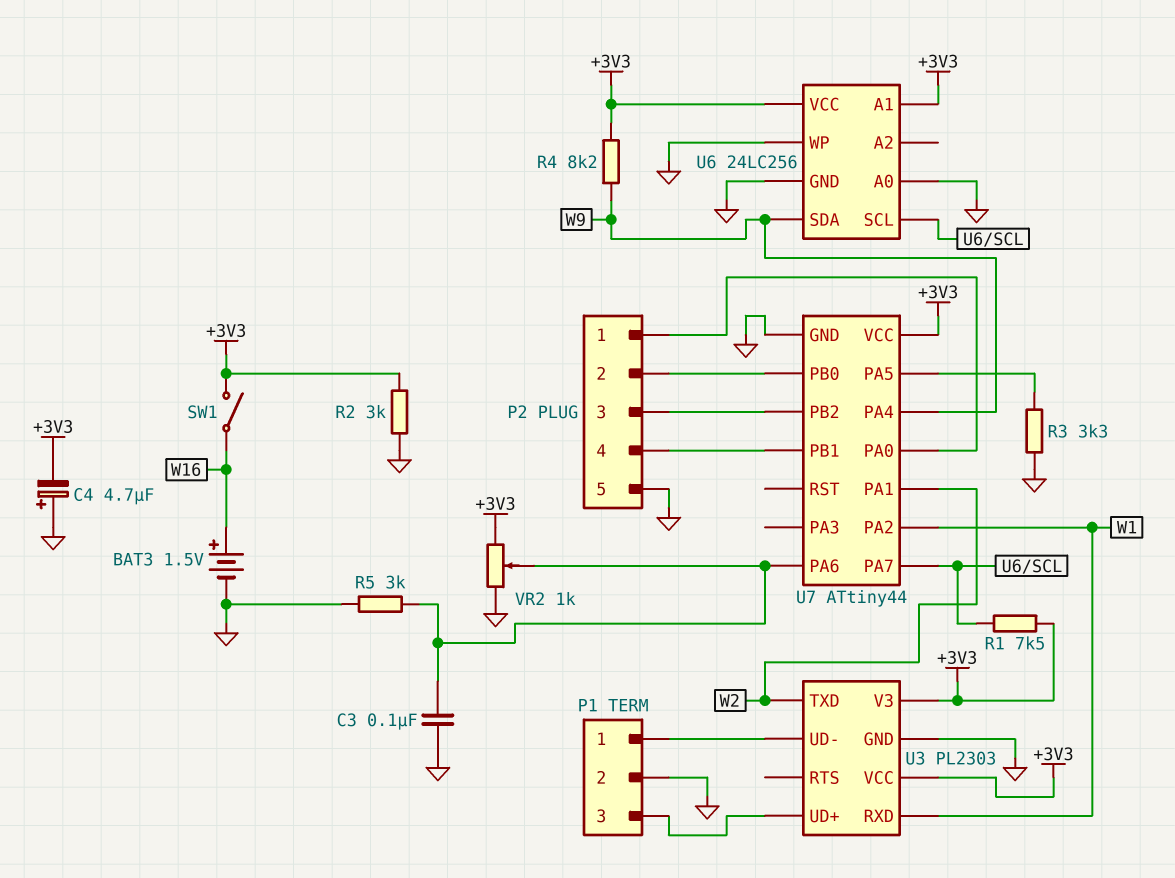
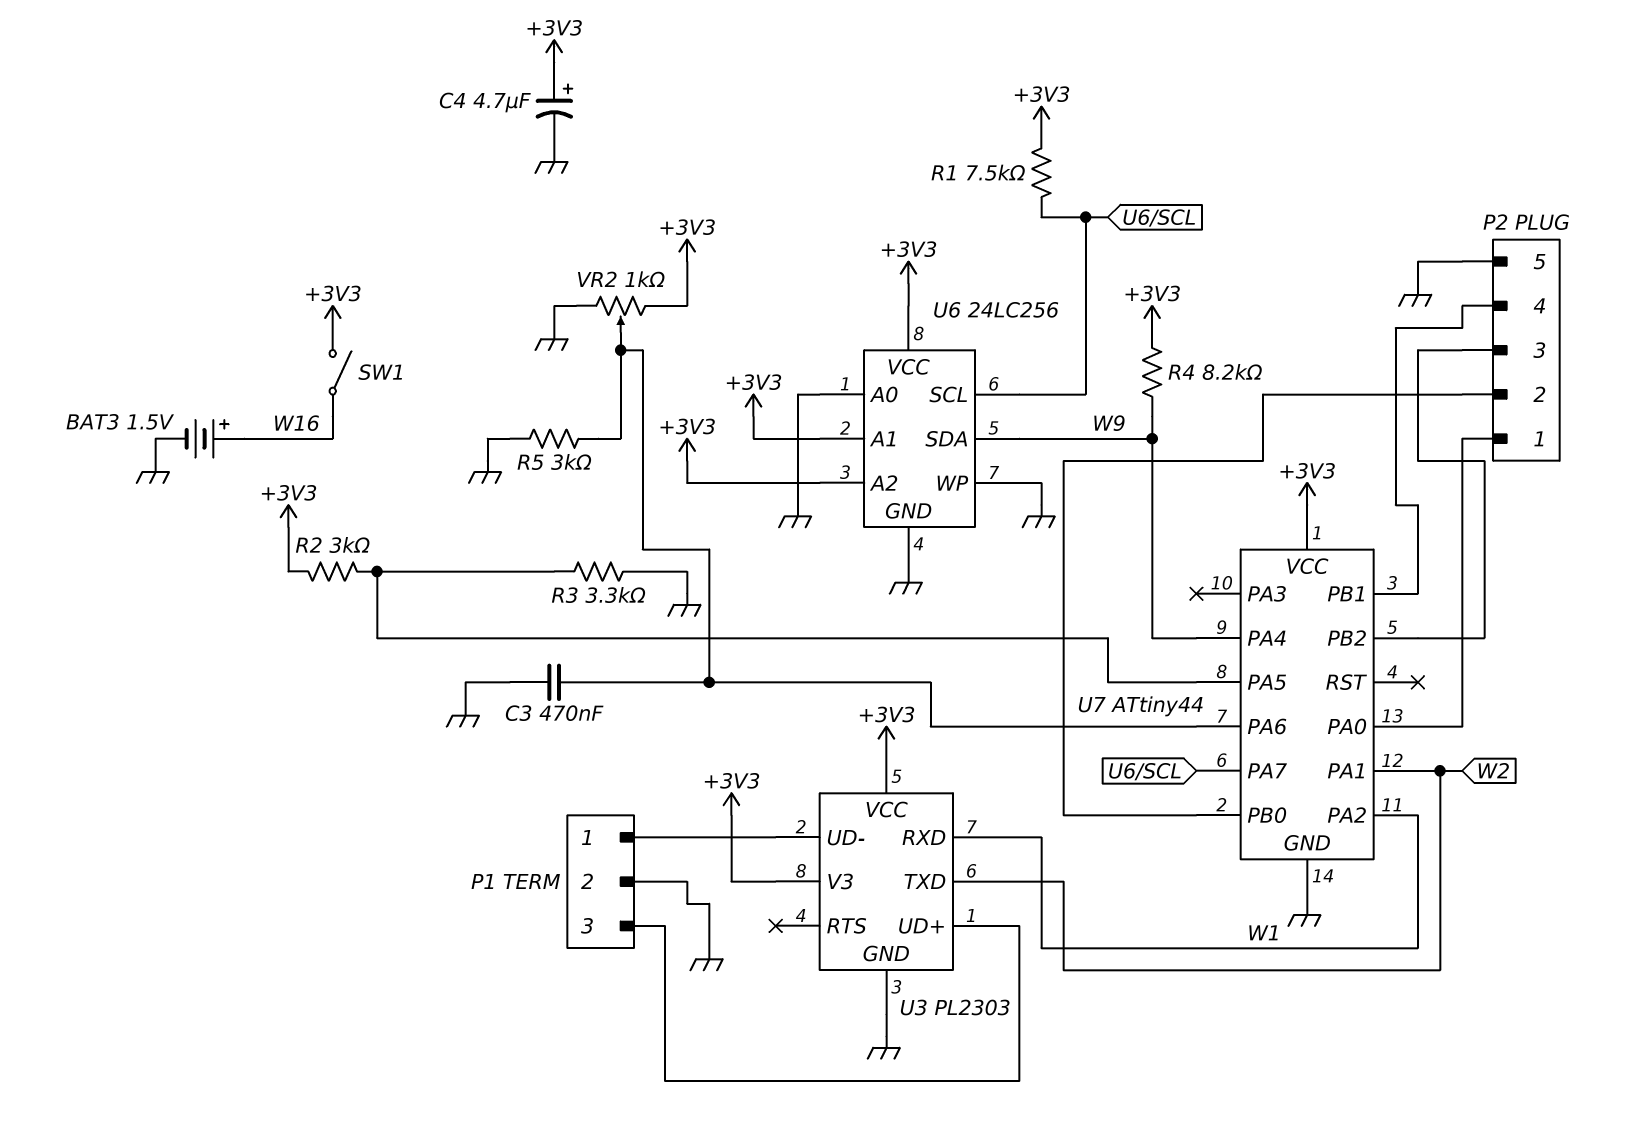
C3: 100nF (GND, U7/PA6) -> 470nF (GND, U7/PA6)
C4: 4.7uF (plus GND, minus +3V3) -> 4.7uF (plus +3V3, minus GND)
R2: 3k (+3V3, GND) -> 3k (+3V3, U7/PA5)
U6 pin A2: none -> +3V3

